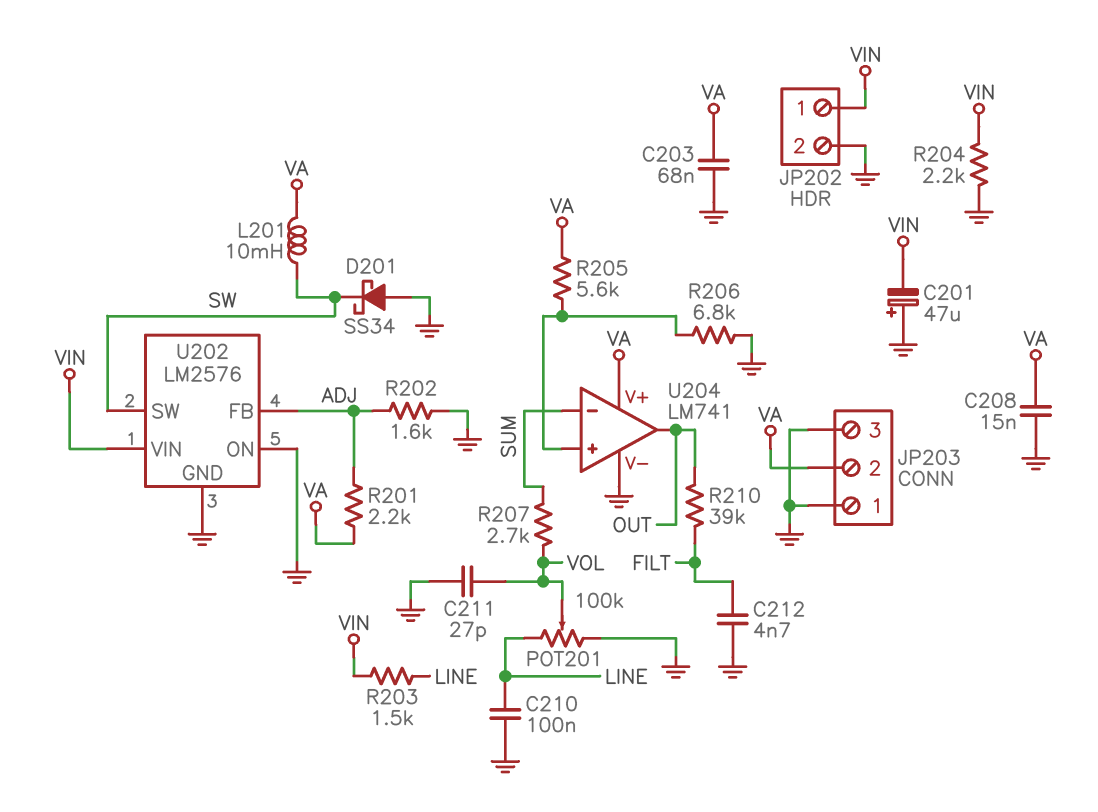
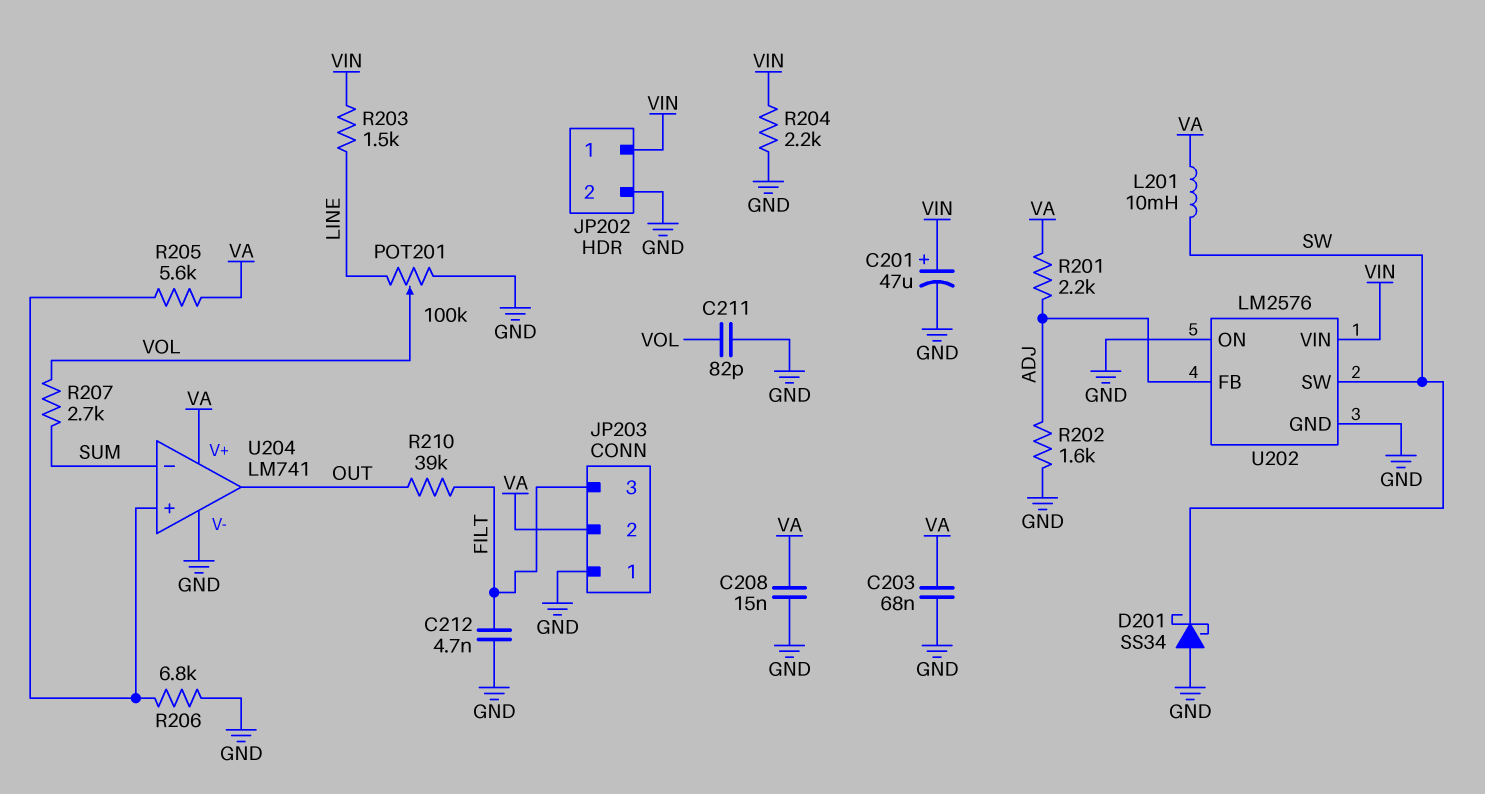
C201: 47uF (plus GND, minus VIN) -> 47uF (plus VIN, minus GND)
C210: 100nF (GND, LINE) -> none
C211: 27pF (GND, VOL) -> 82pF (GND, VOL)
JP203 pin 3: GND -> FILT

